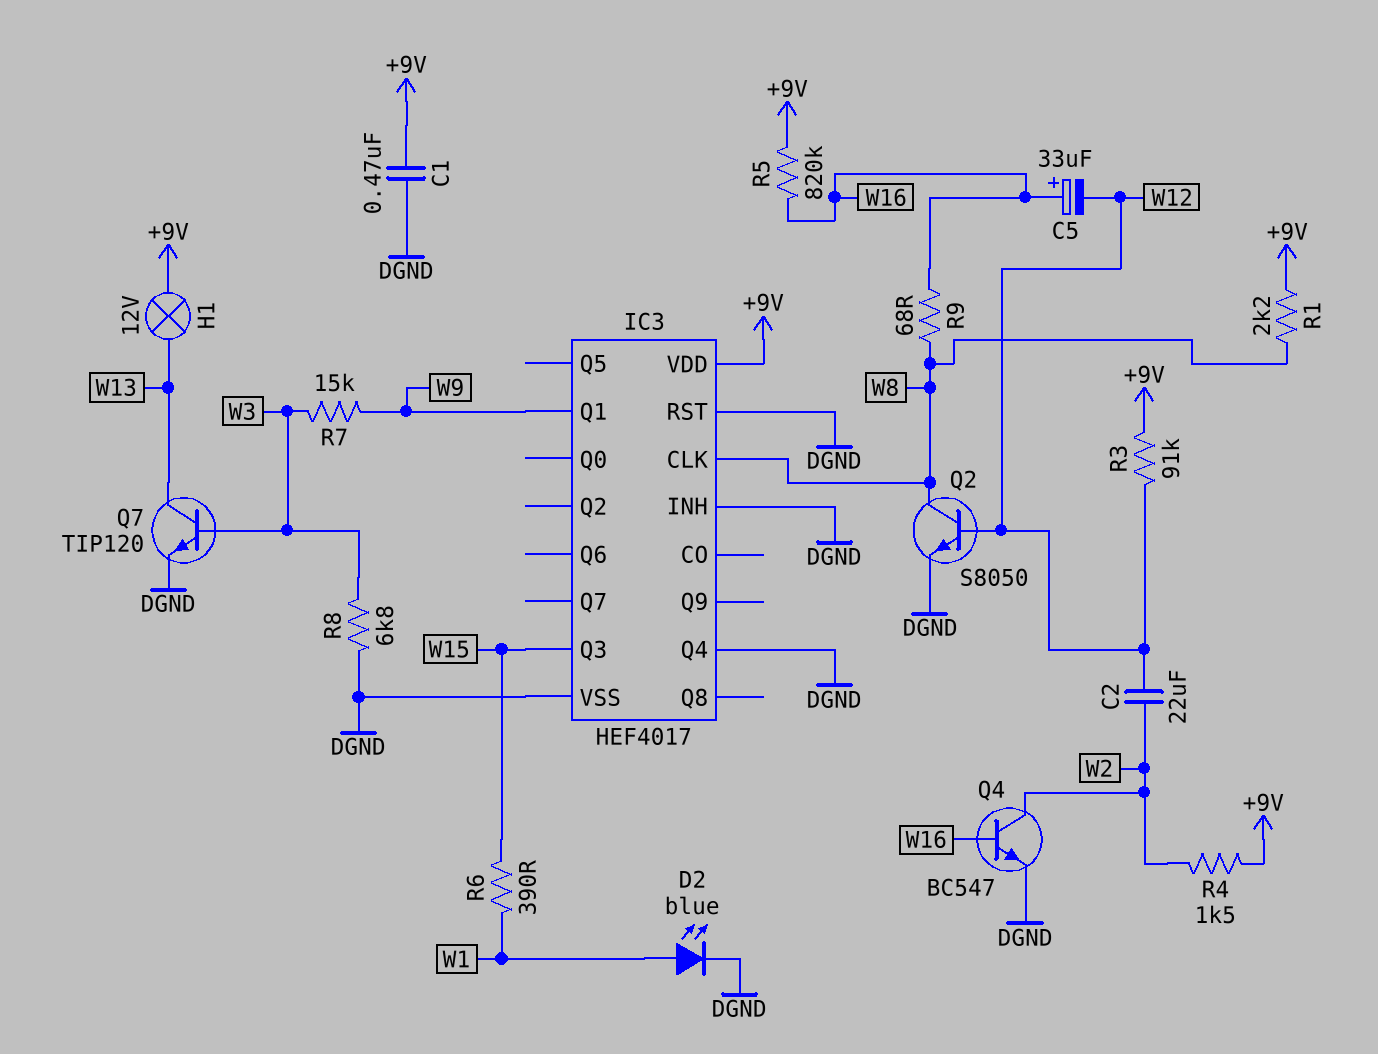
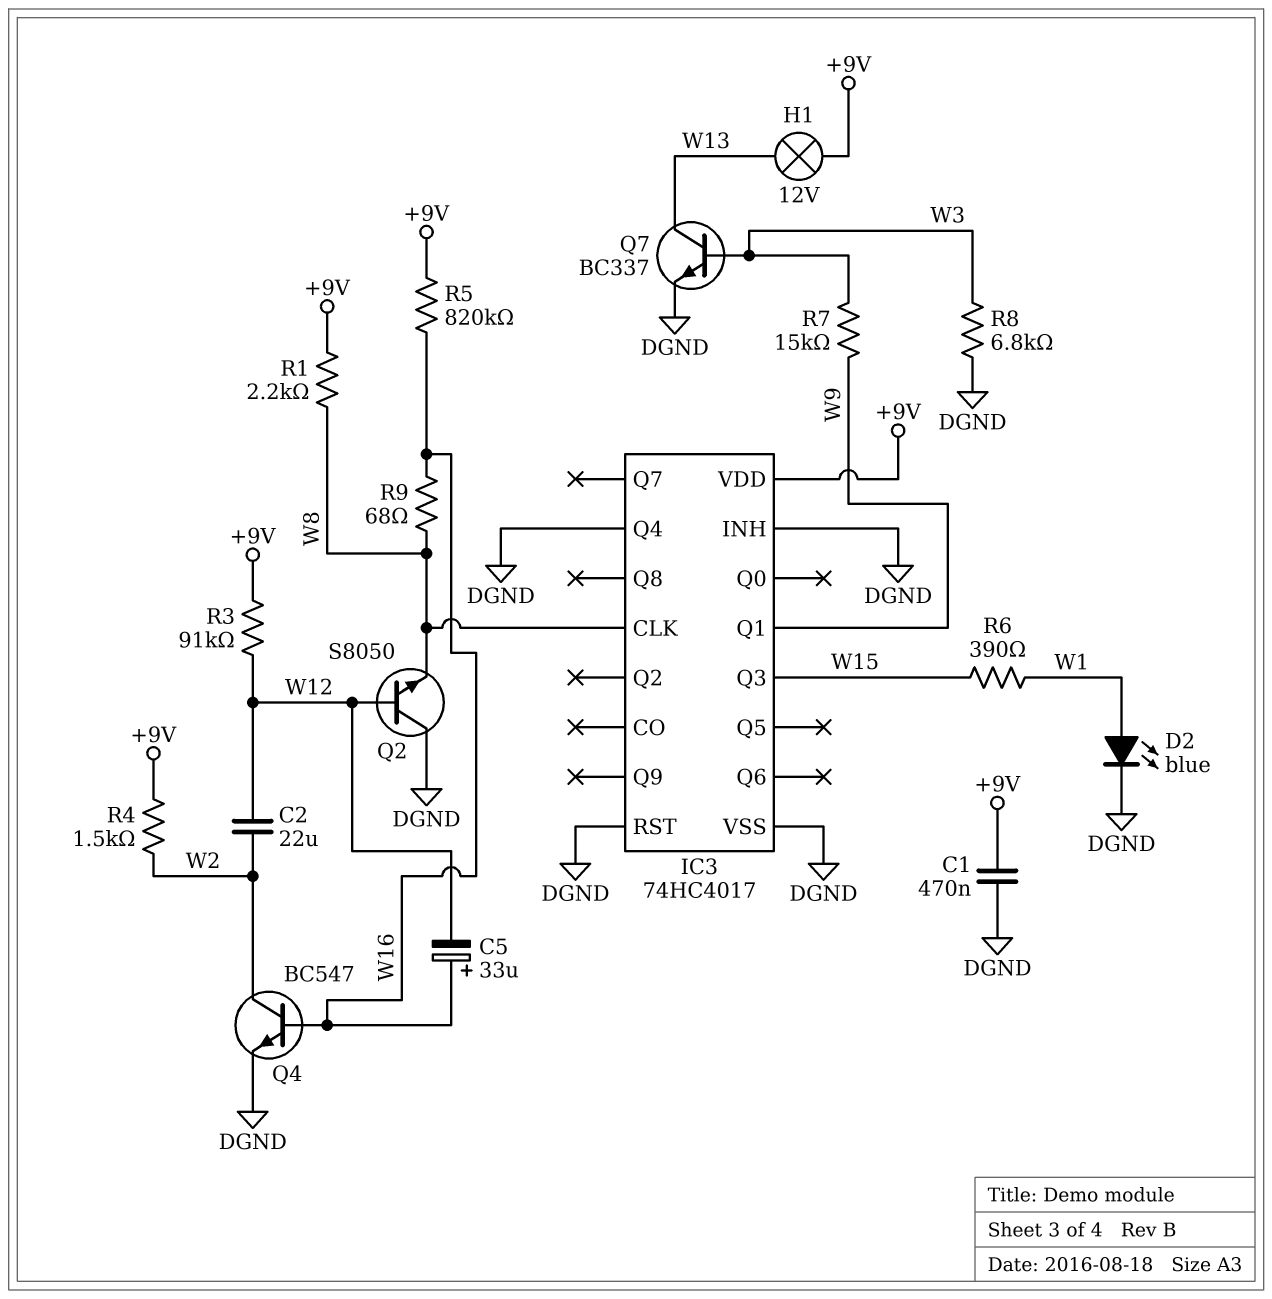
IC3: HEF4017 -> 74HC4017
Q2: NPN S8050 (B W12, C W8, E DGND) -> NPN S8050 (B W12, C DGND, E W8)
Q7: NPN TIP120 (B W3, C W13, E DGND) -> NPN BC337 (B W3, C W13, E DGND)

